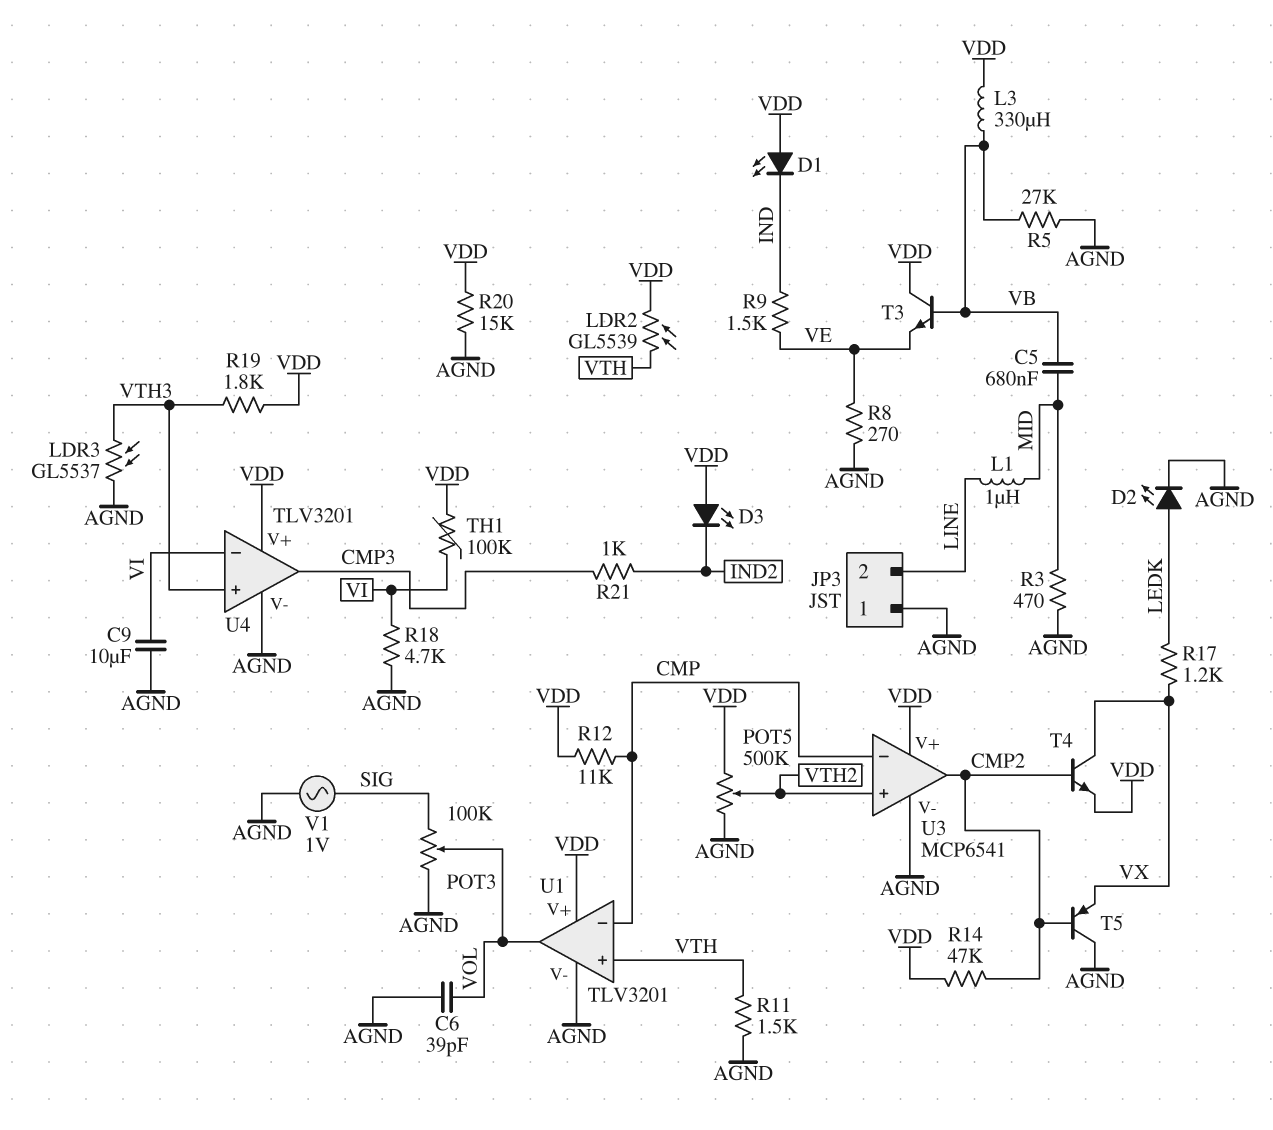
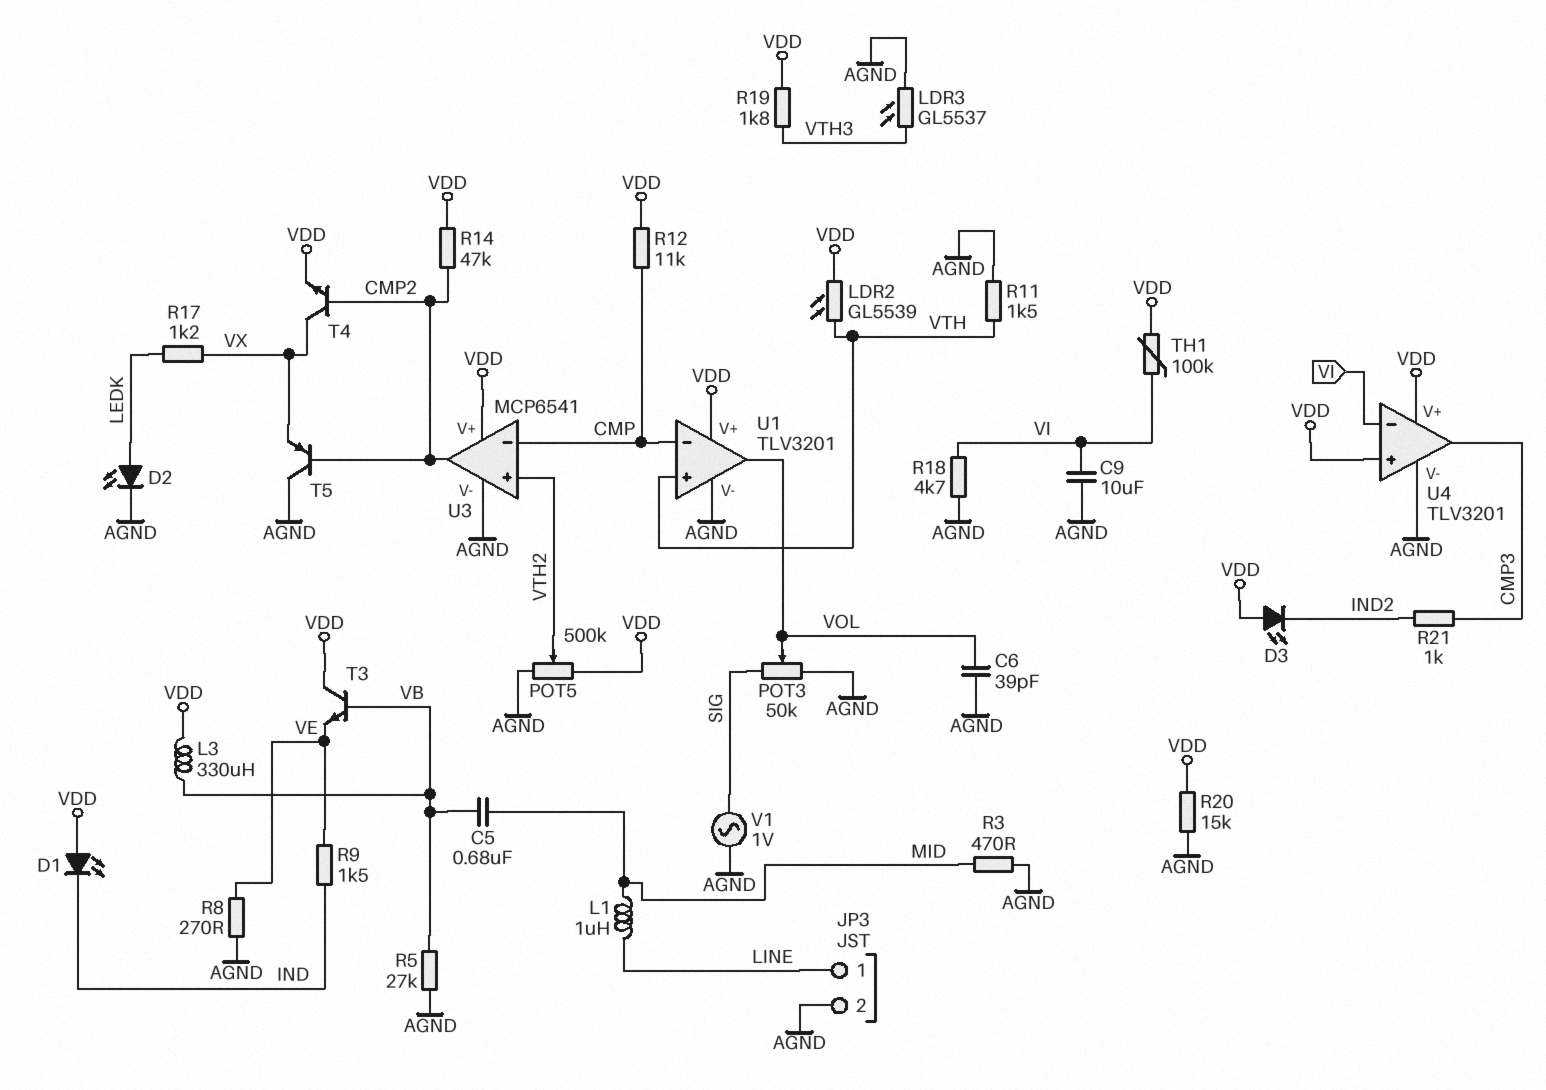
JP3 pin 1: AGND -> LINE
JP3 pin 2: LINE -> AGND
POT3: 100k (AGND, SIG, wiper VOL) -> 50k (AGND, SIG, wiper VOL)
U4 pin in+: VTH3 -> VDD

